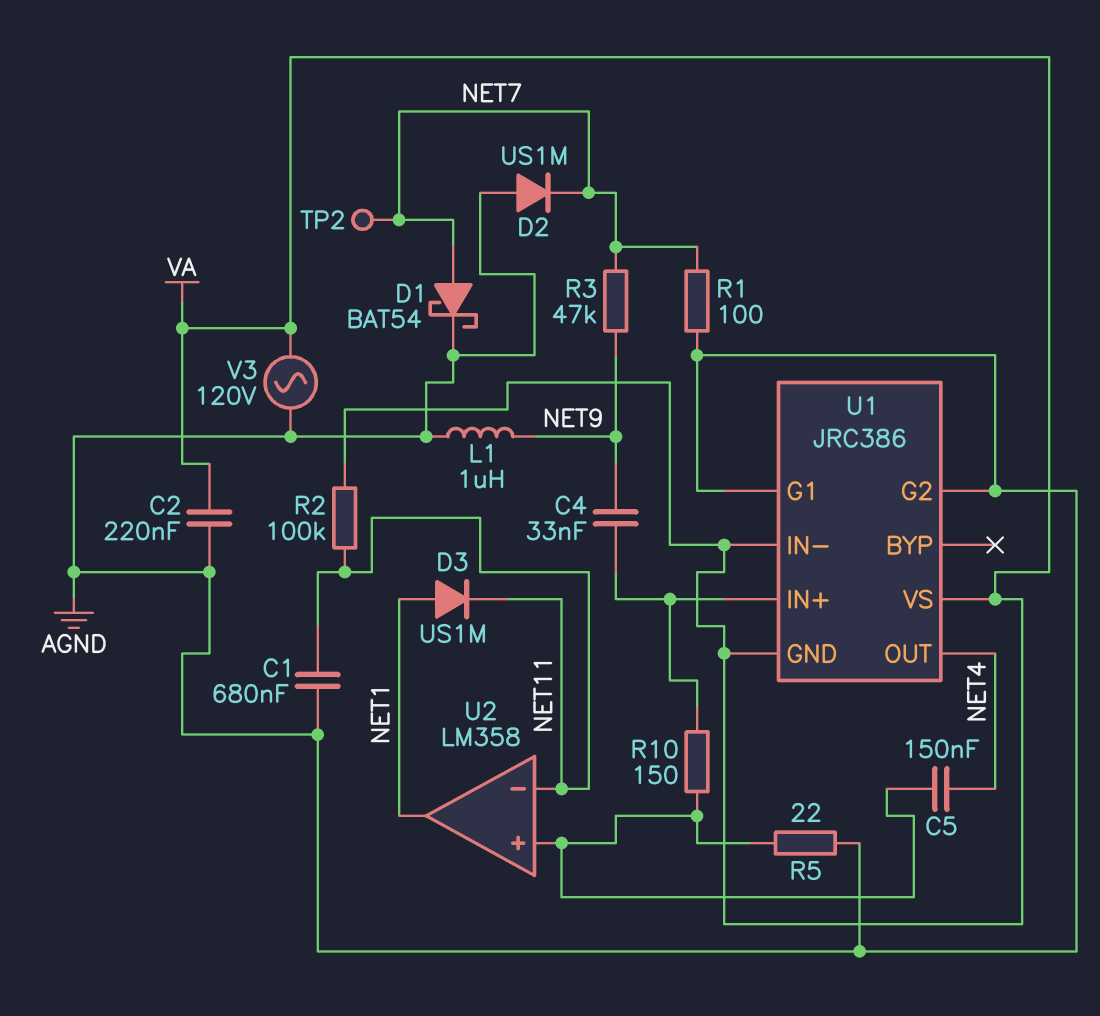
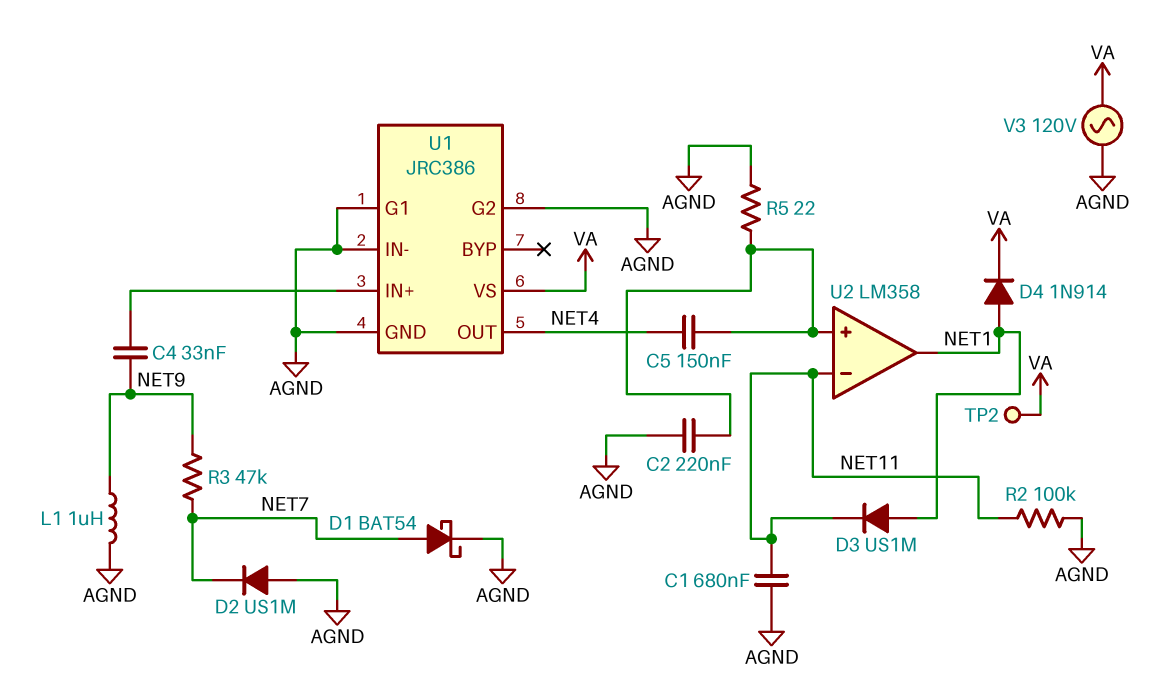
C2: 220nF (AGND, VA) -> 220nF (AGND, U2/in+)
D4: none -> diode 1N914 (A NET1, K VA)
R1: 100 (AGND, NET7) -> none
R2: 100k (NET11, VA) -> 100k (AGND, NET11)
R10: 150 (U1/IN+, U2/in+) -> none
TP2: test point (NET7) -> test point (VA)
U1 pin GND: VA -> AGND
U1 pin IN-: VA -> AGND

